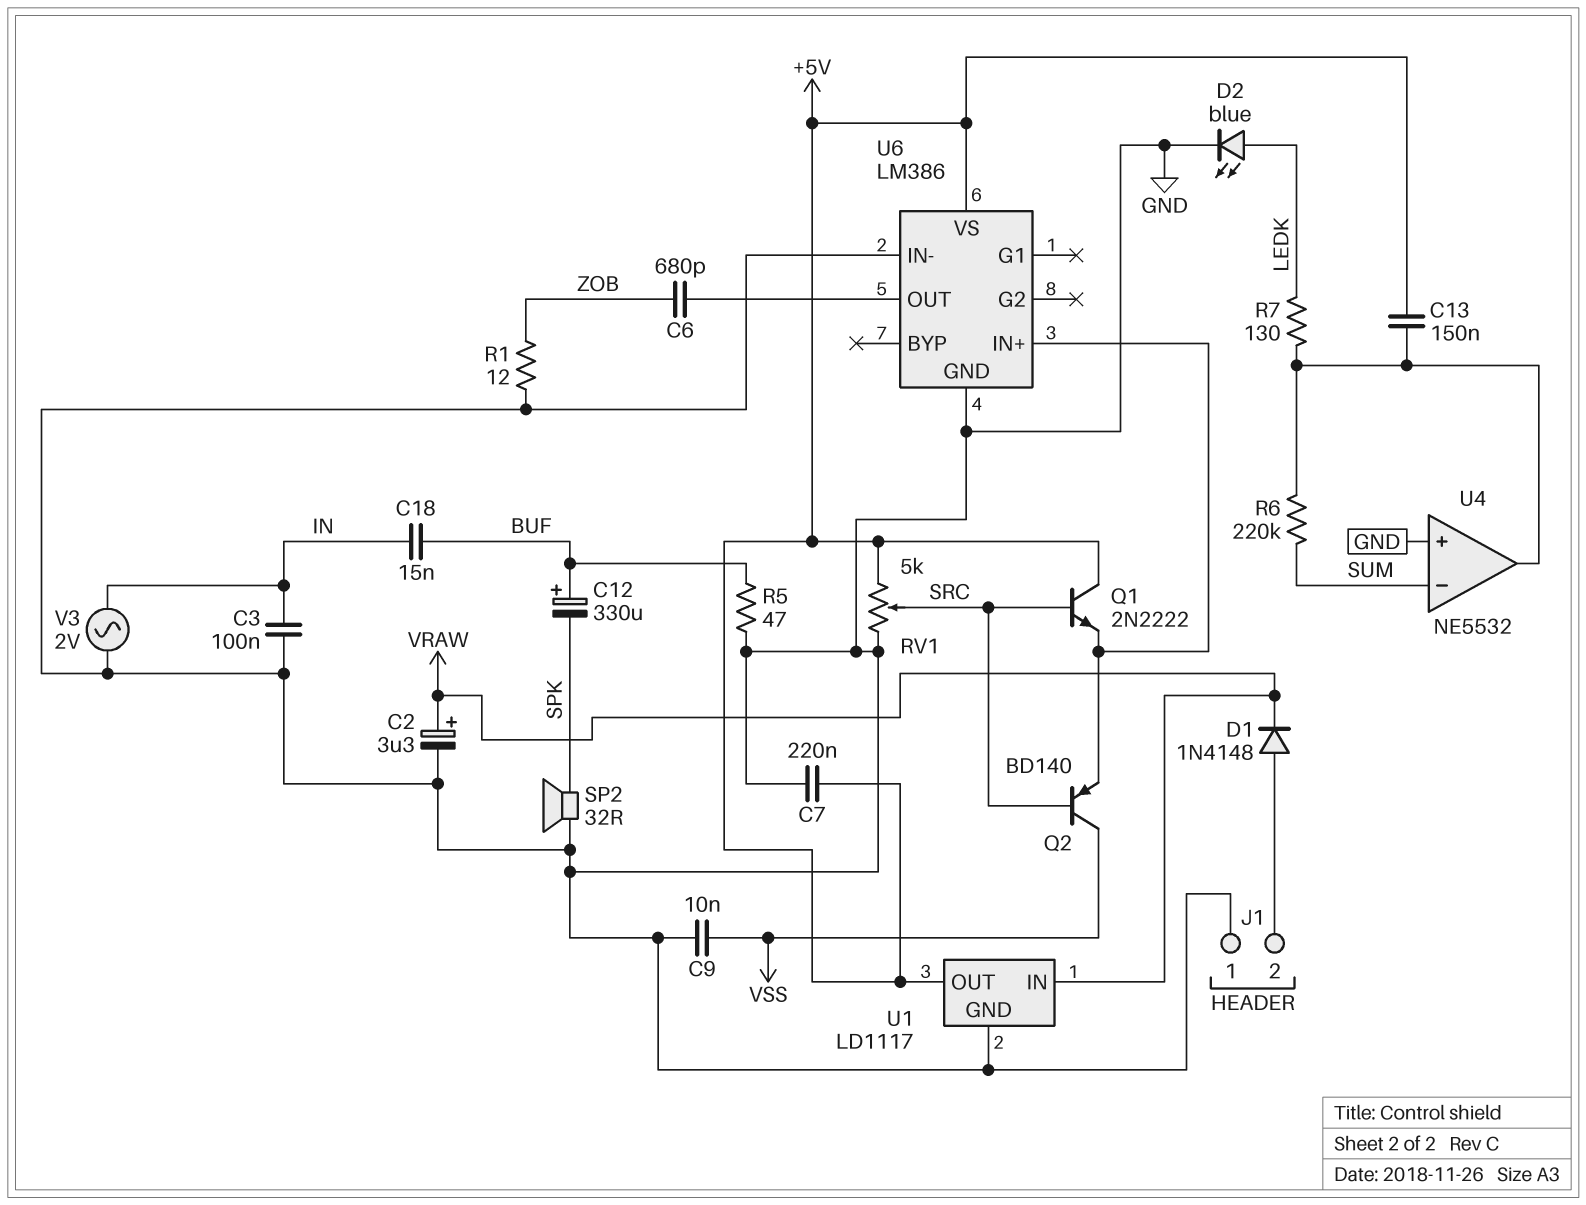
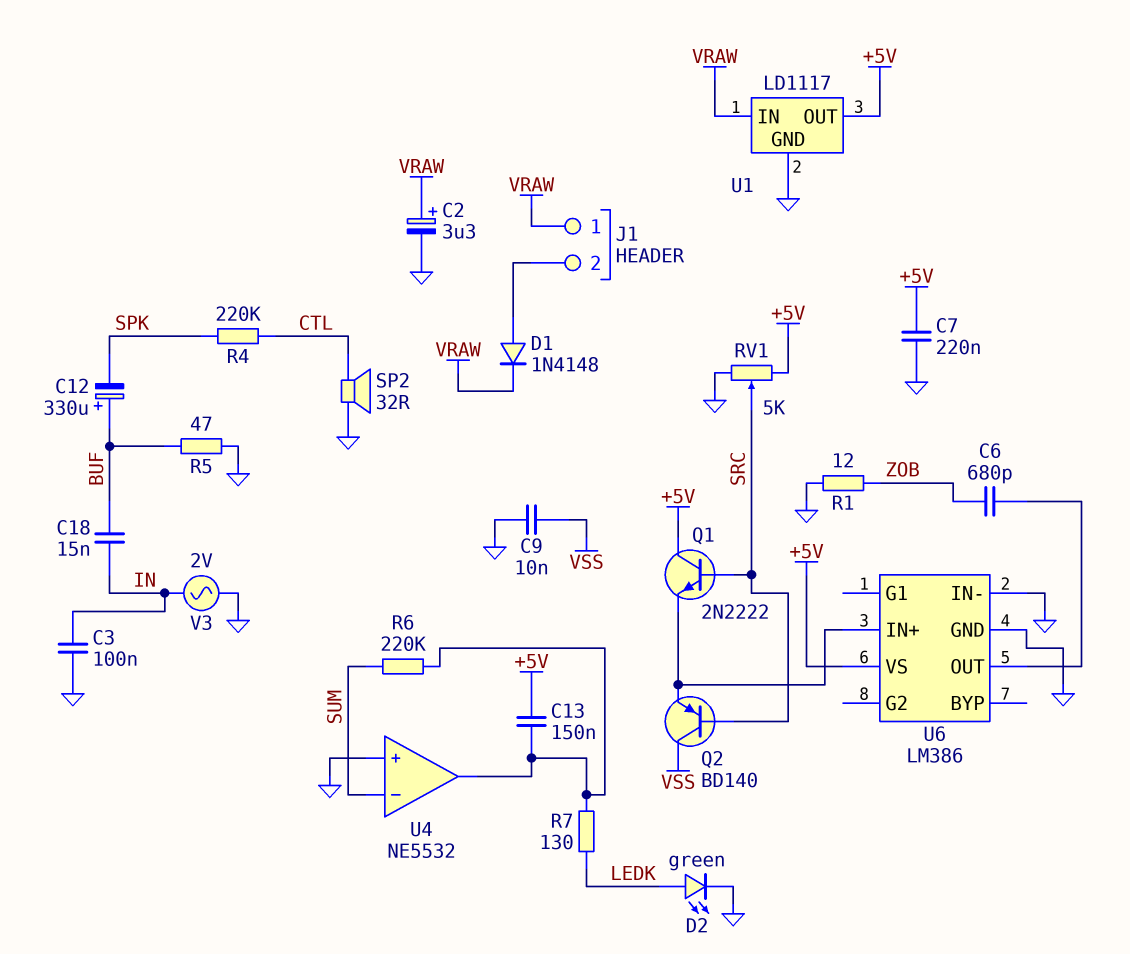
D2: LED blue (A LEDK, K GND) -> LED green (A LEDK, K GND)
J1 pin 1: GND -> VRAW
R4: none -> 220k (CTL, SPK)
SP2: speaker 32R (GND, SPK) -> speaker 32R (CTL, GND)

